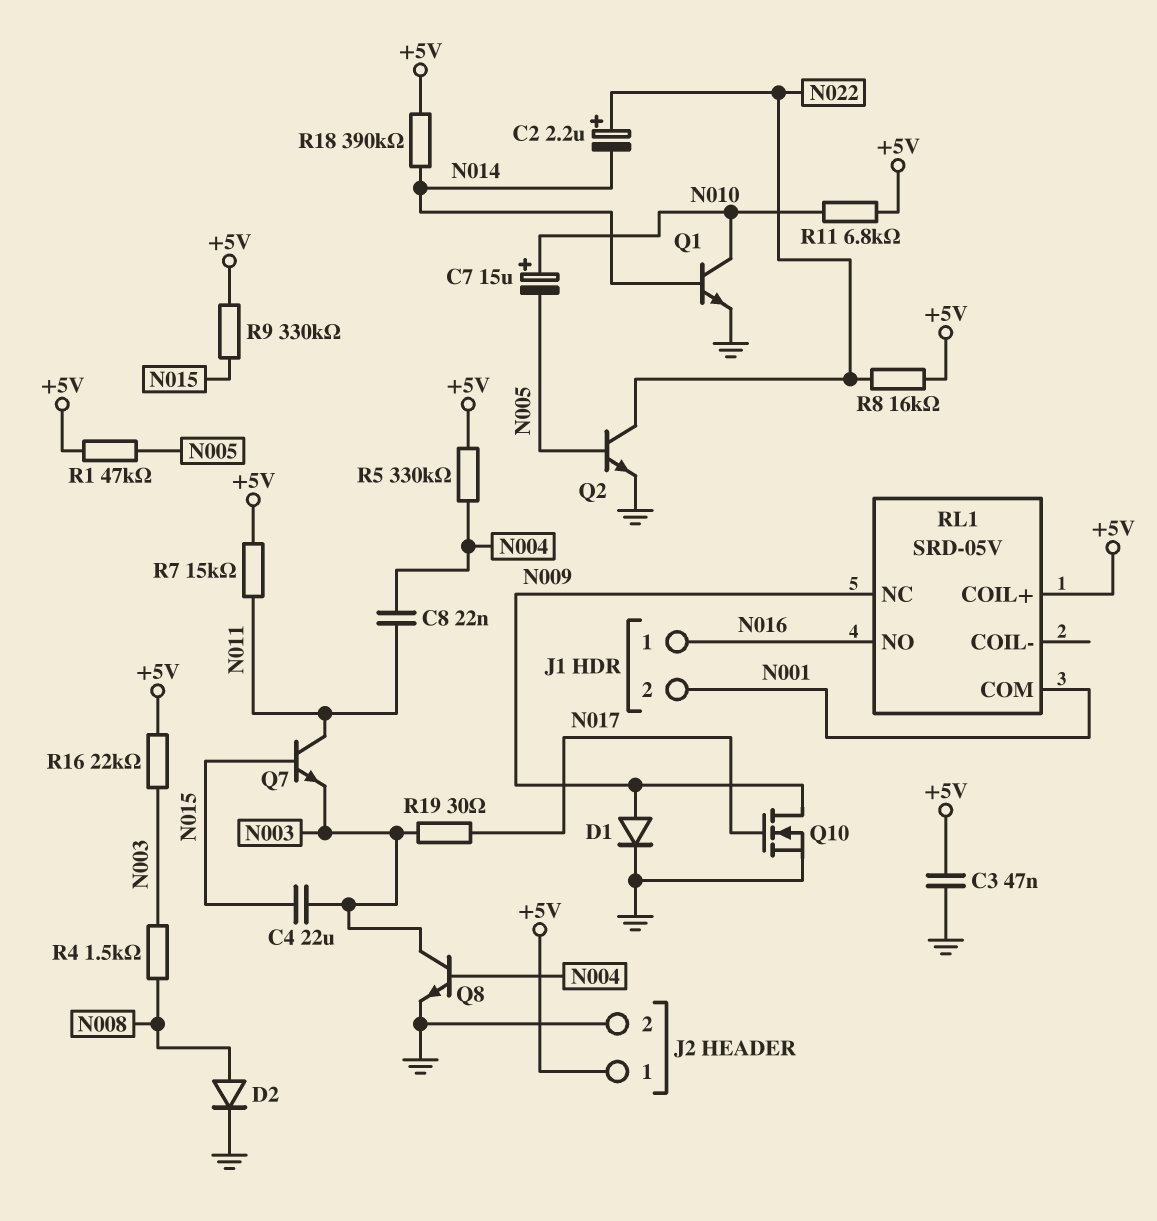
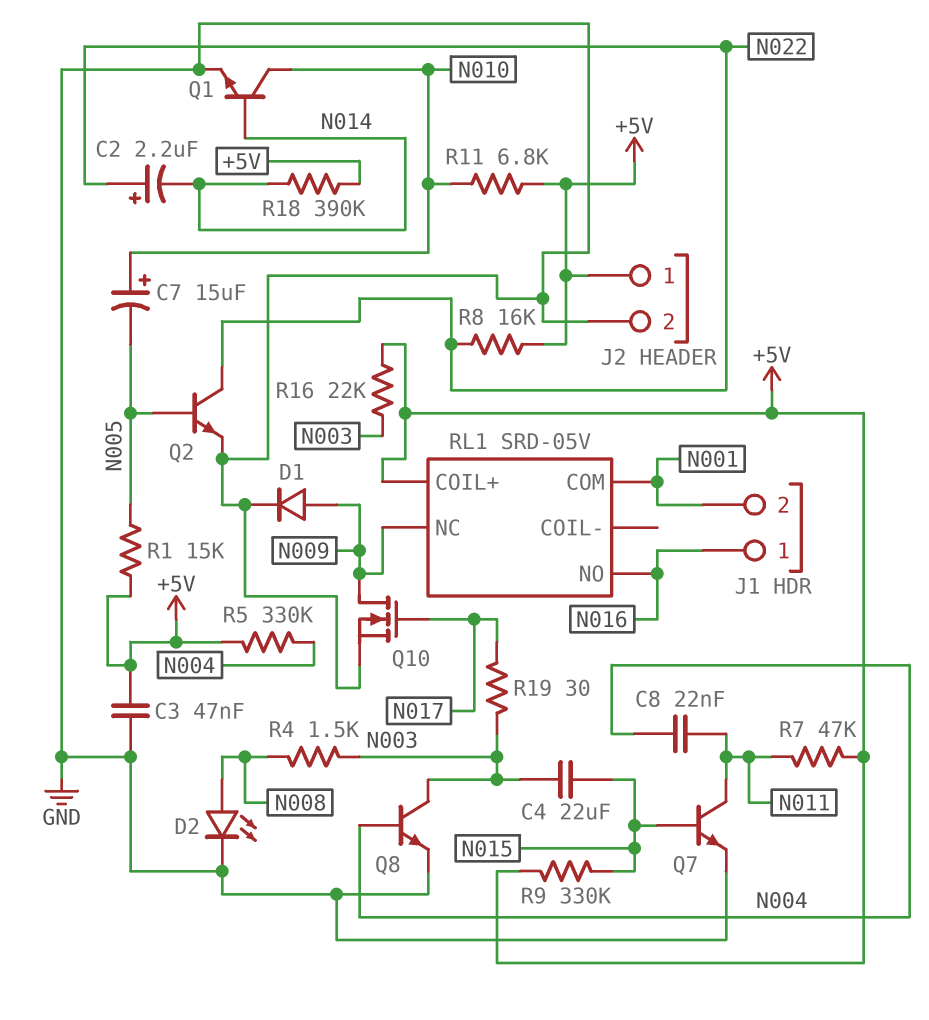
D2: diode (A N008, K GND) -> LED (A N008, K GND)
Q7: NPN (B N015, C N011, E N003) -> NPN (B N015, C N011, E GND)
R1: 47k (+5V, N005) -> 15k (+5V, N005)
R7: 15k (+5V, N011) -> 47k (+5V, N011)

